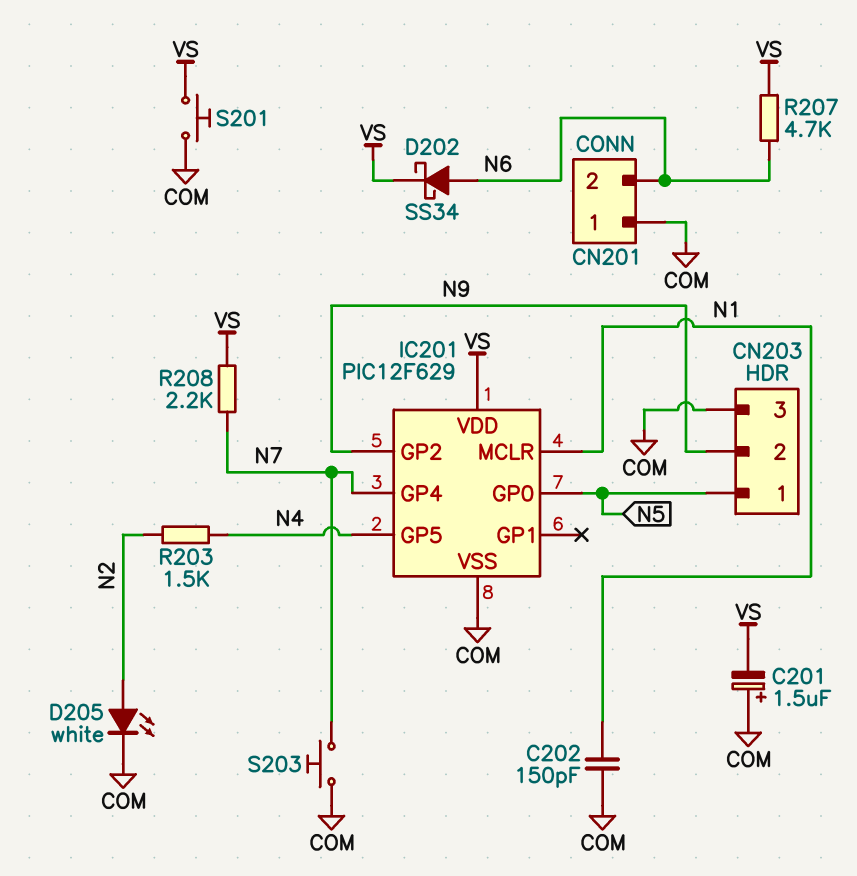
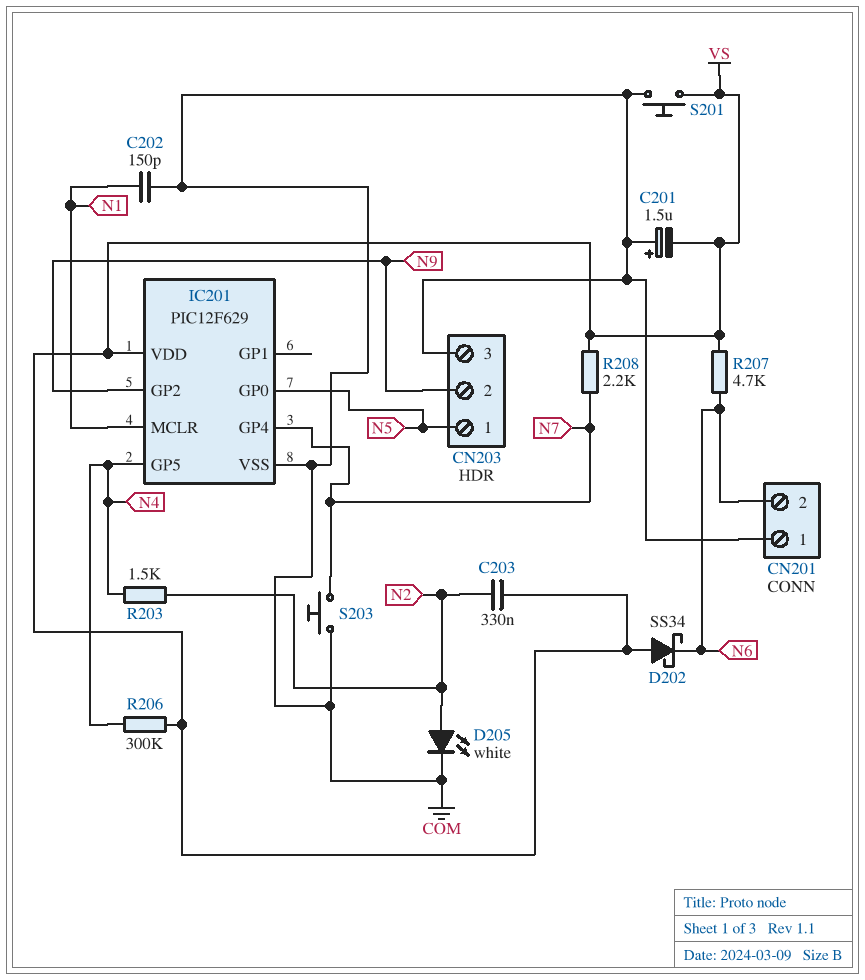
C203: none -> 330nF (N2, VS)
D202: schottky SS34 (A N6, K VS) -> schottky SS34 (A VS, K N6)
R206: none -> 300k (N4, VS)

